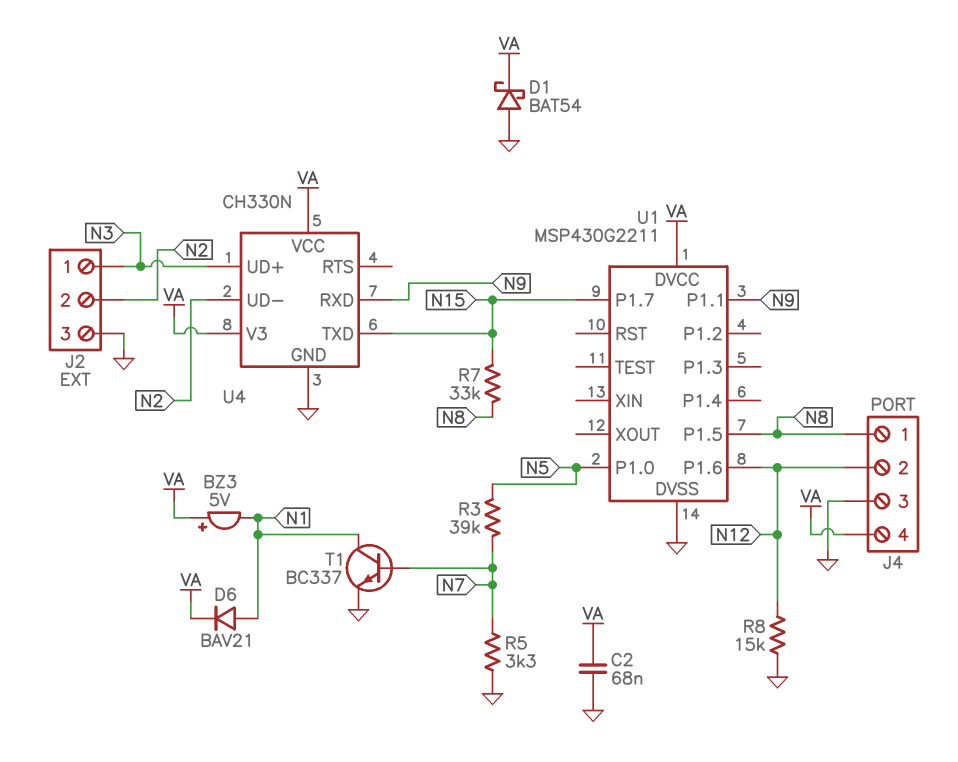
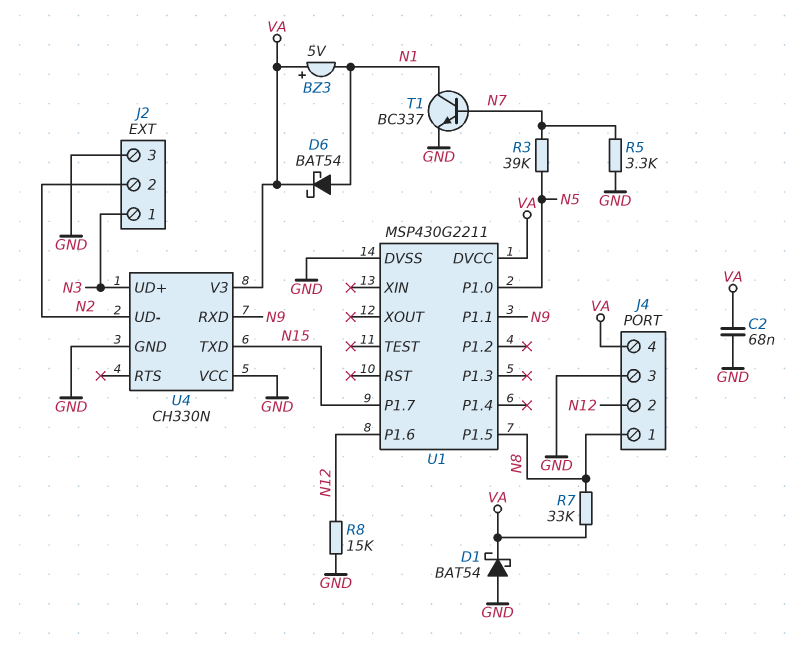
D6: diode BAV21 (A N1, K VA) -> schottky BAT54 (A N1, K VA)
R7: 33k (N8, N15) -> 33k (N8, VA)
U4 pin VCC: VA -> GND

